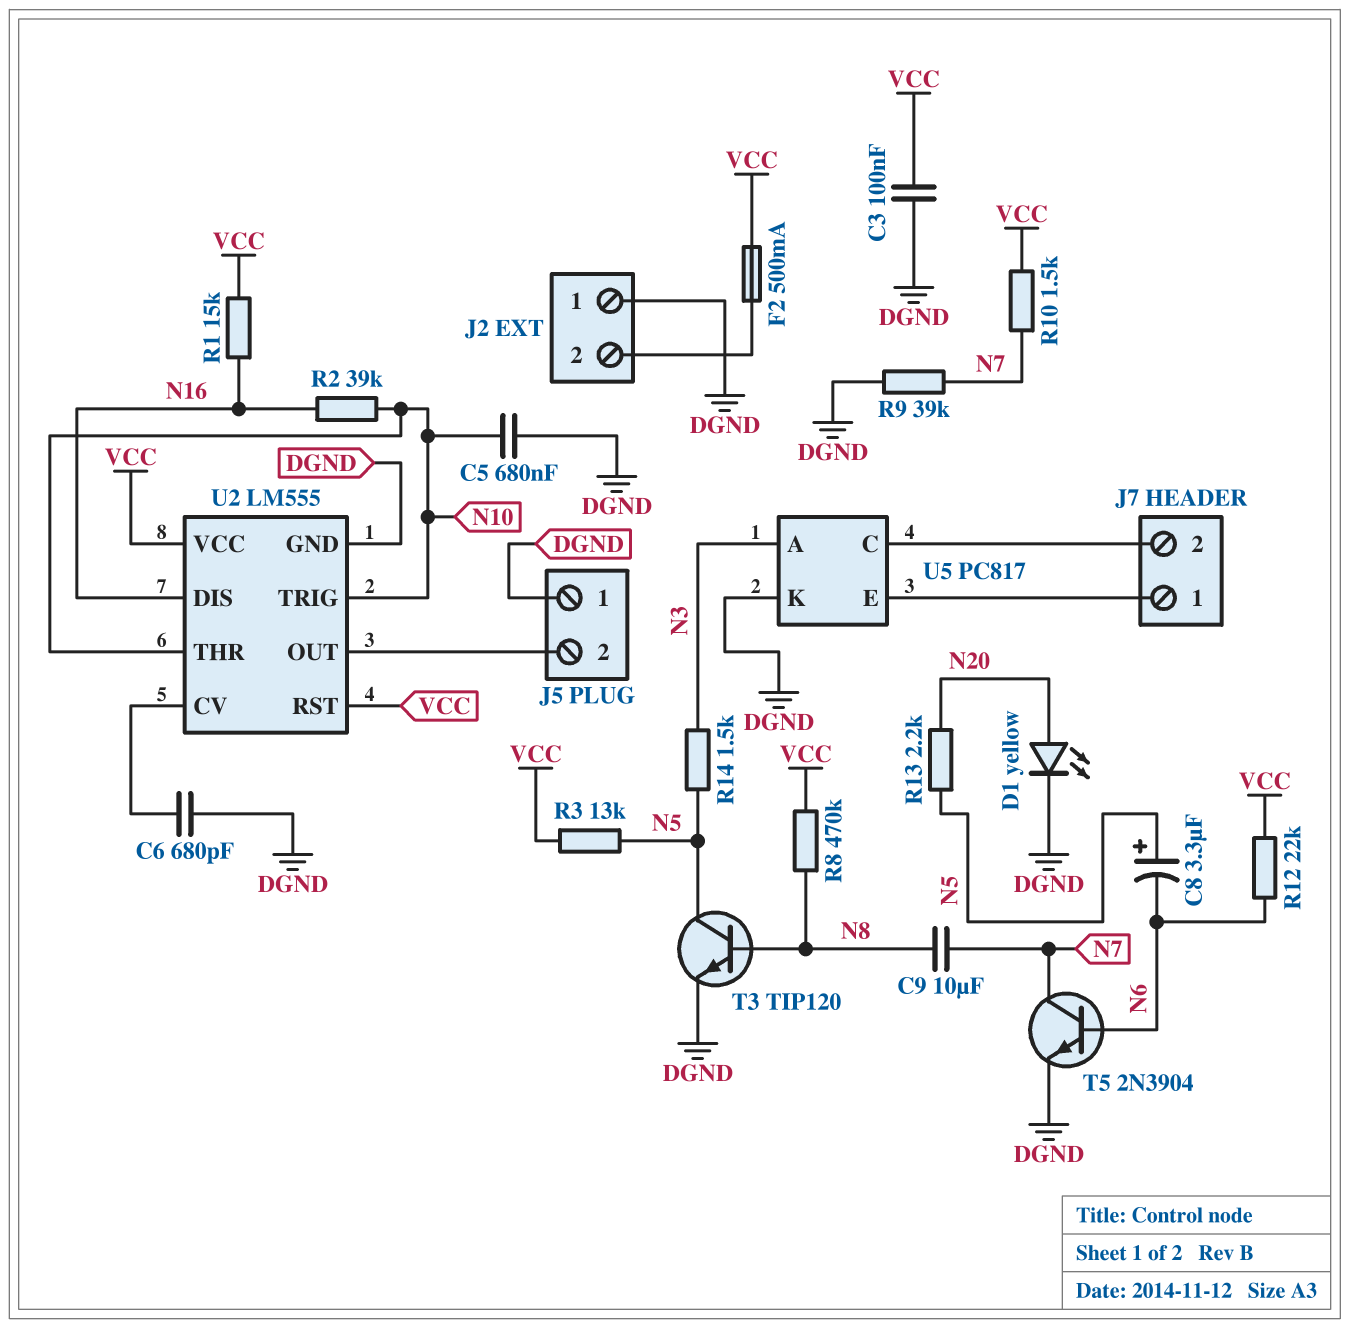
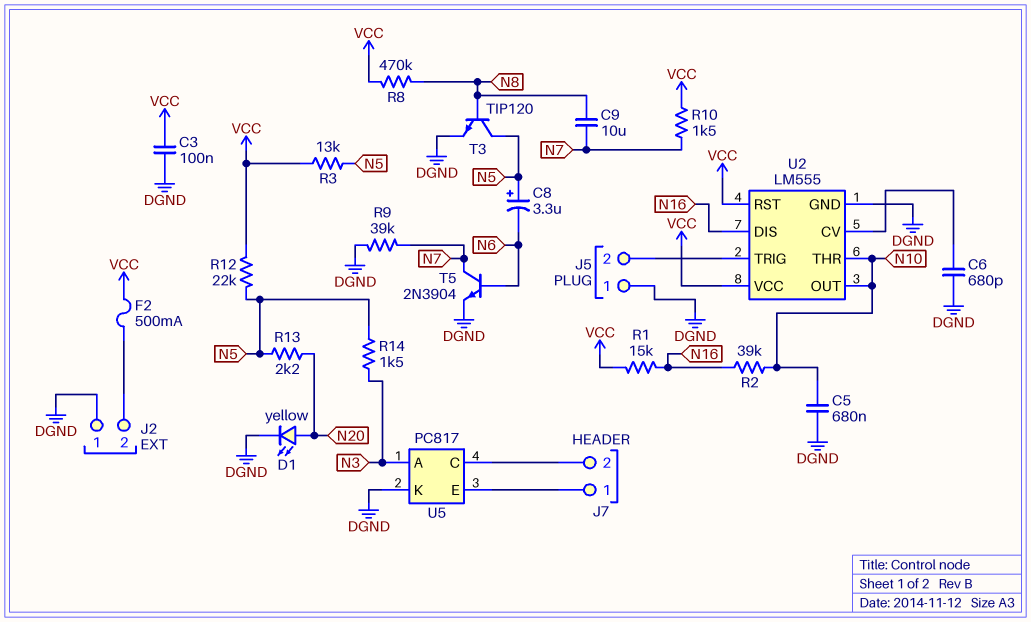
R12: 22k (N6, VCC) -> 22k (N5, VCC)
U2 pin OUT: J5/2 -> N10
U2 pin TRIG: N10 -> J5/2

